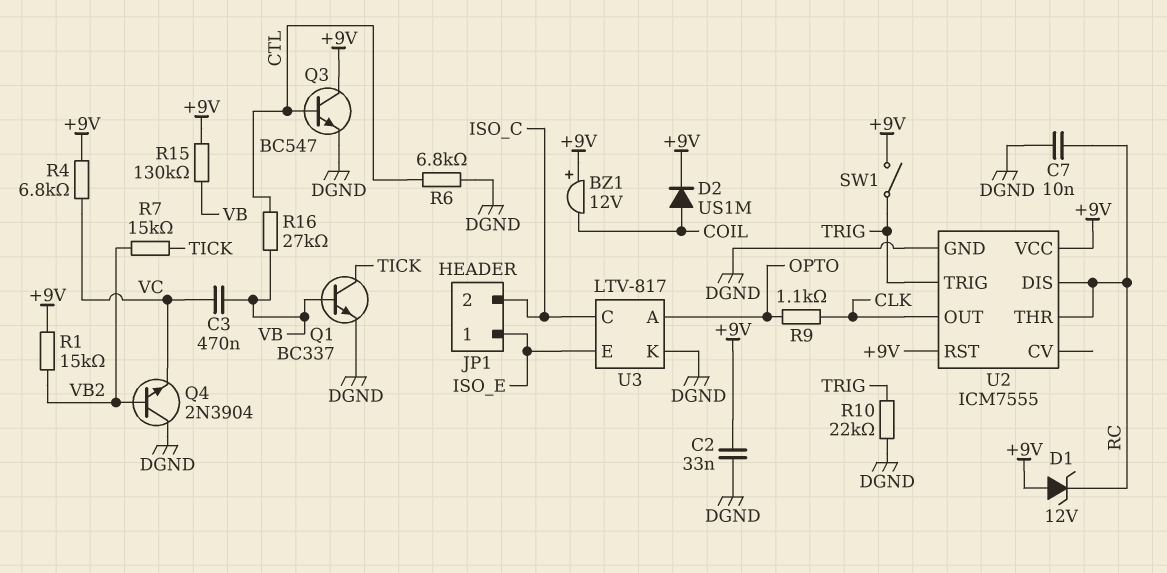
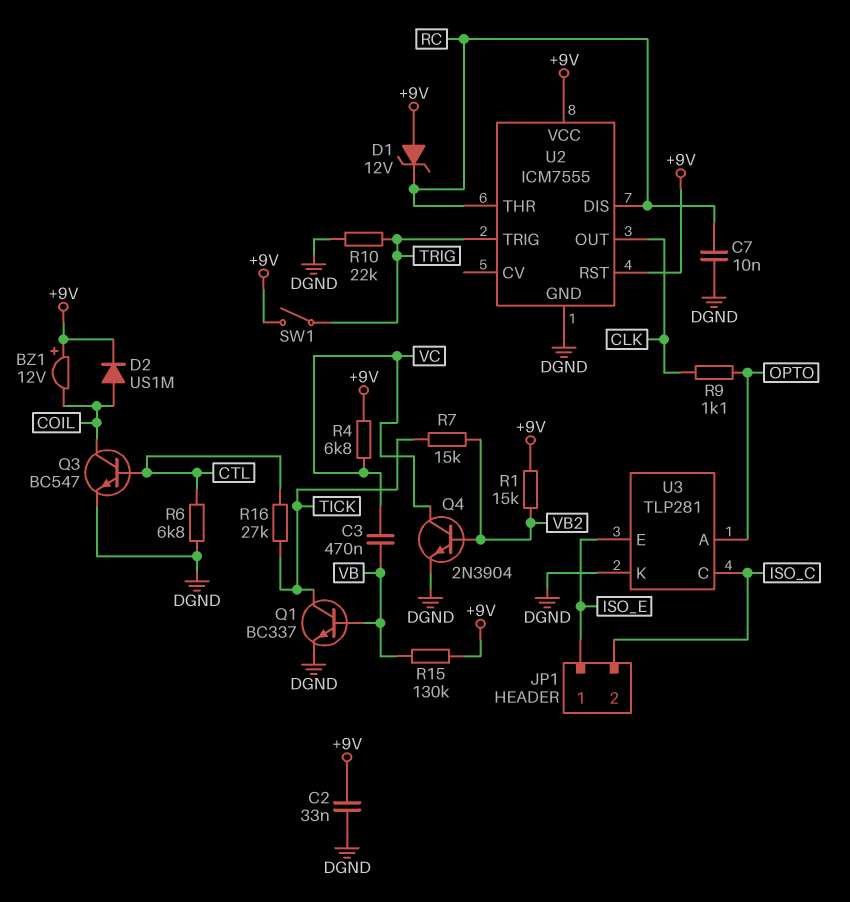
Q3: NPN BC547 (B CTL, C +9V, E DGND) -> NPN BC547 (B CTL, C COIL, E DGND)
Q4: NPN 2N3904 (B VB2, C DGND, E VC) -> NPN 2N3904 (B VB2, C VC, E DGND)
R16: 27k (CTL, VB) -> 27k (CTL, TICK)
U3: LTV-817 -> TLP281

